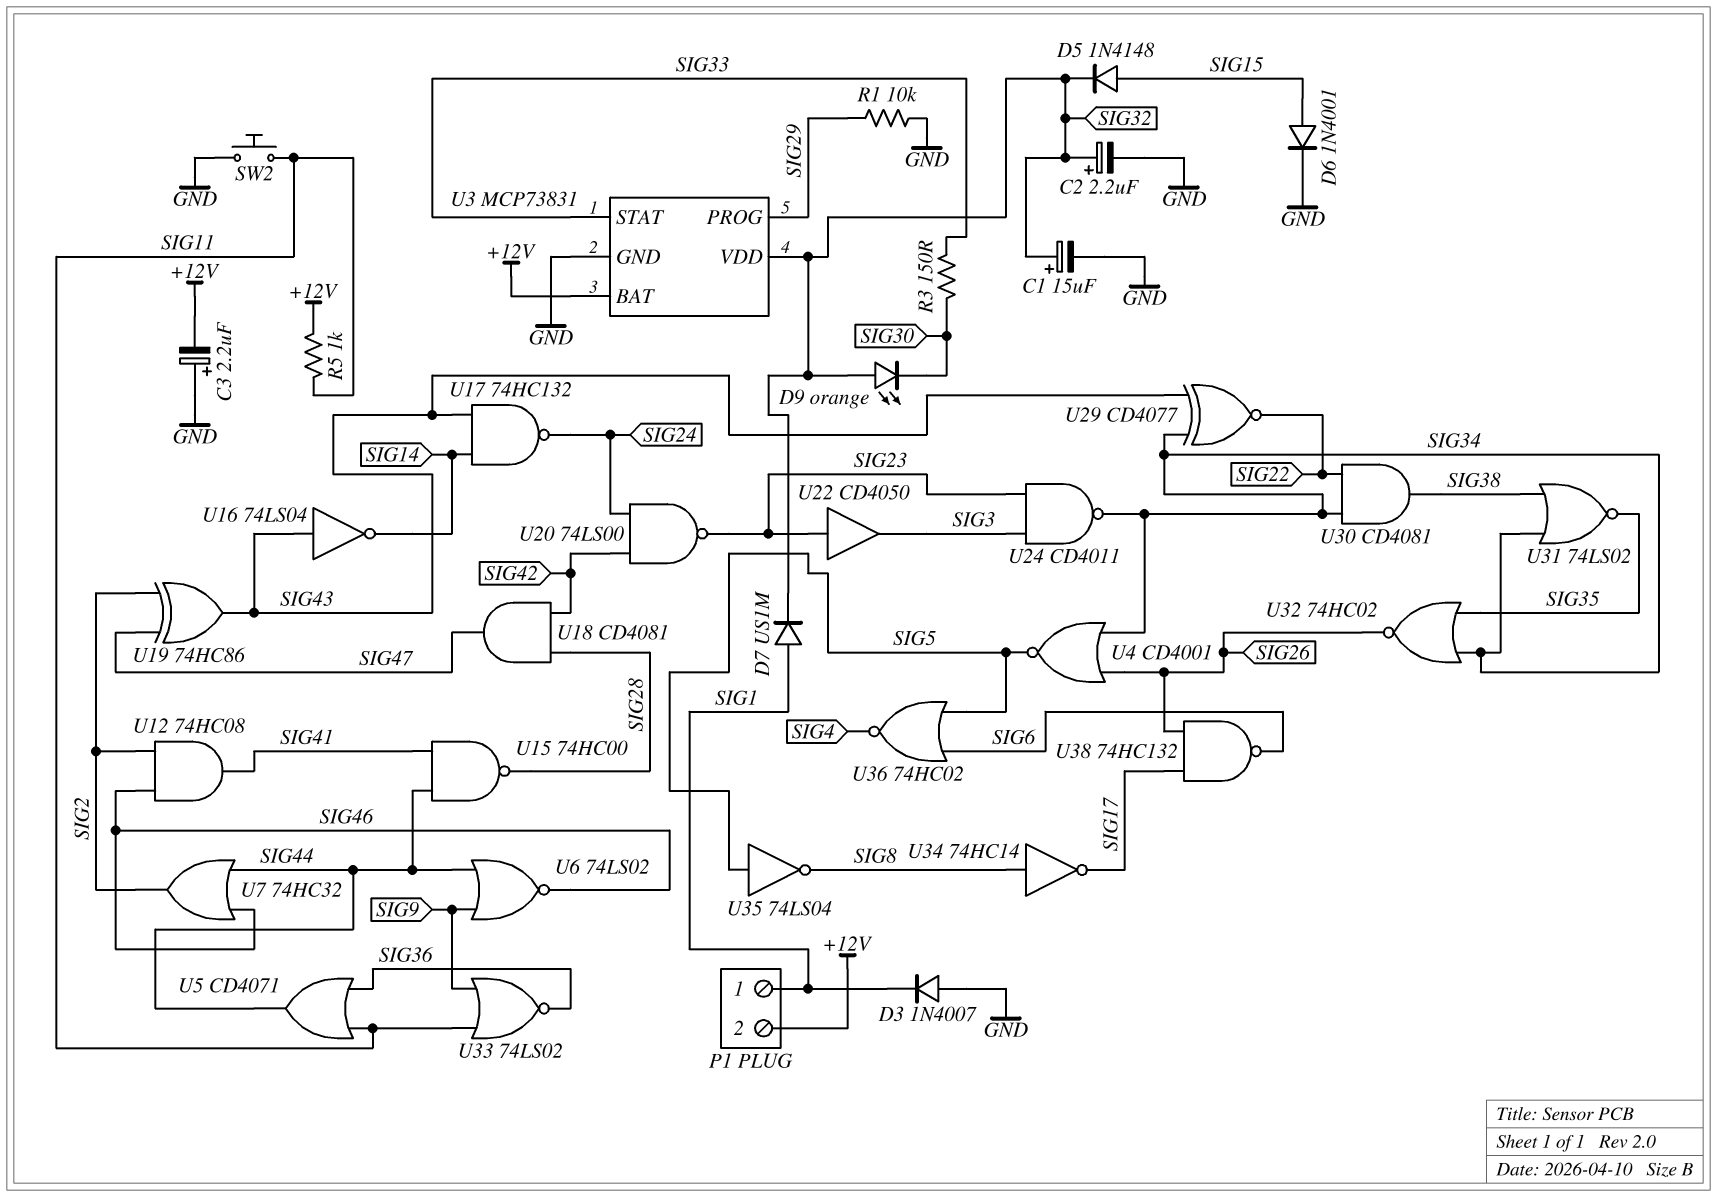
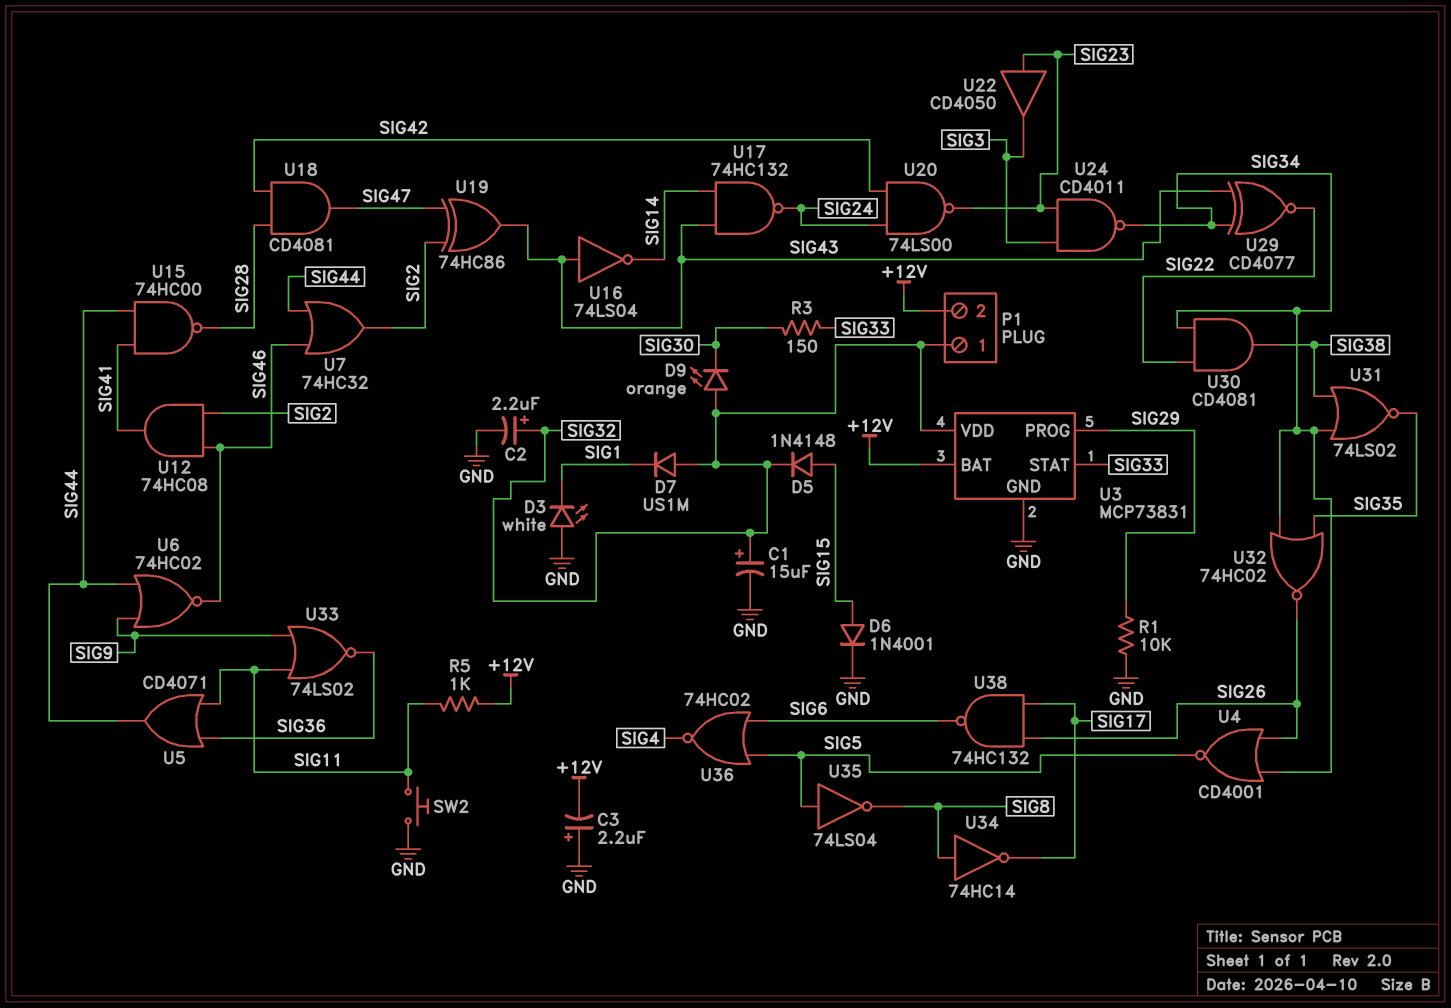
D3: diode 1N4007 (A GND, K SIG1) -> LED white (A GND, K SIG1)
D7: diode US1M (A SIG1, K SIG32) -> diode US1M (A SIG32, K SIG1)
P1 pin 1: SIG1 -> SIG32
U6: NOR 74LS02 (in SIG9, in SIG44, out SIG46) -> NOR 74HC02 (in SIG9, in SIG44, out SIG46)

